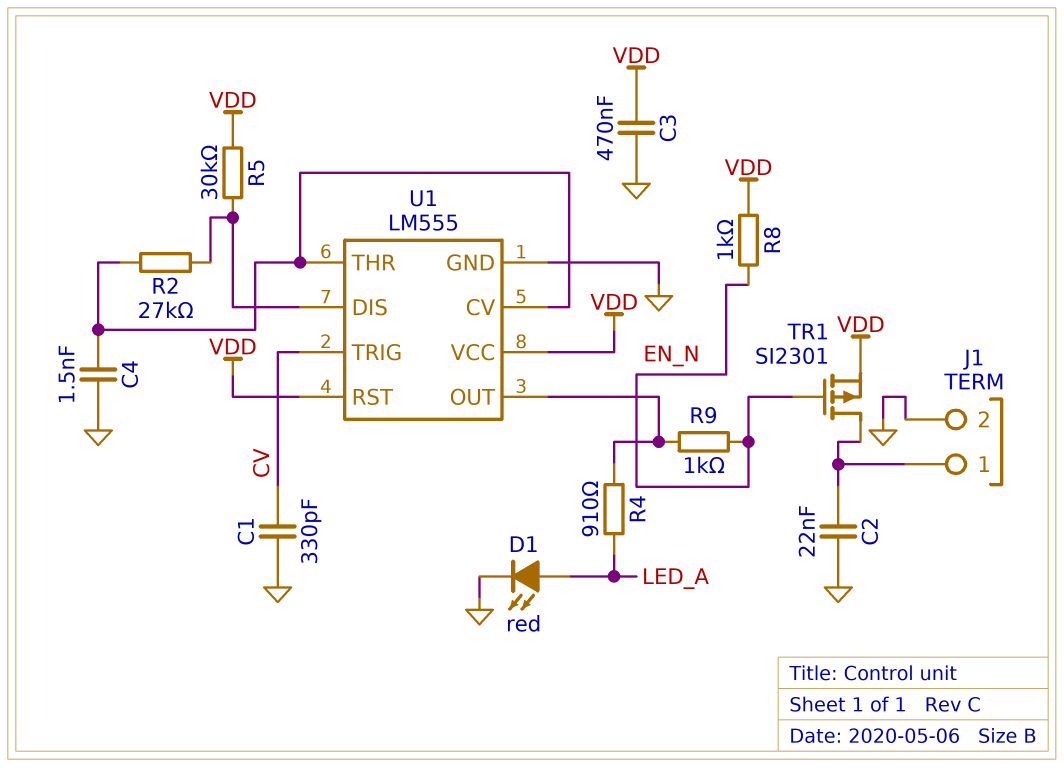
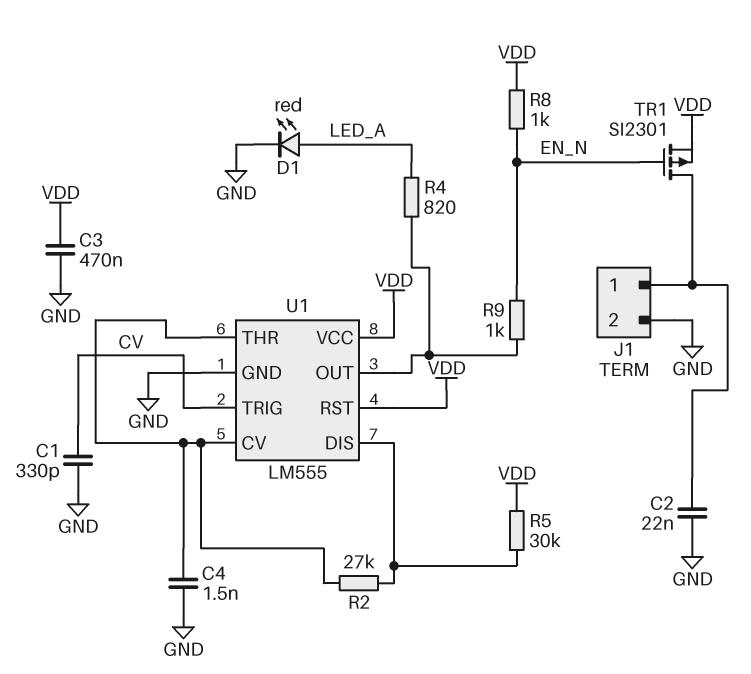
R4: 910 (LED_A, U1/OUT) -> 820 (LED_A, U1/OUT)

